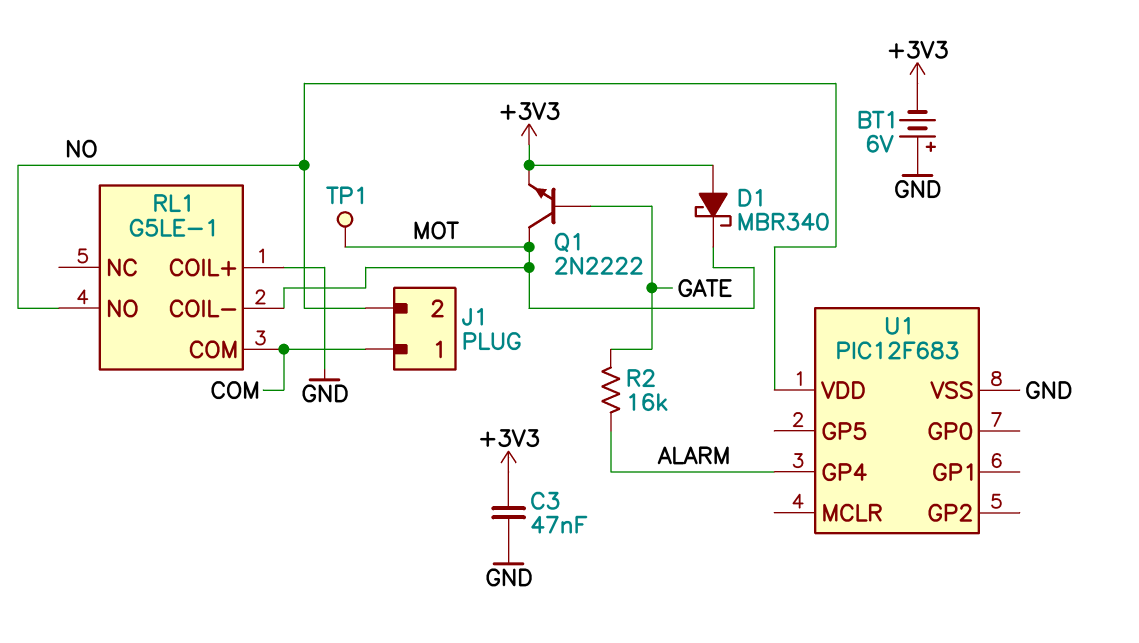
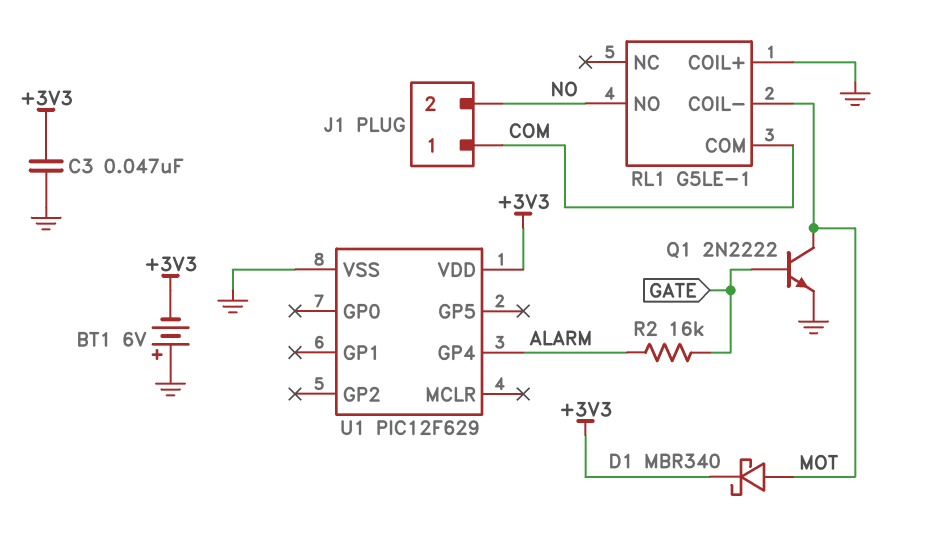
D1: schottky MBR340 (A +3V3, K MOT) -> schottky MBR340 (A MOT, K +3V3)
Q1: NPN 2N2222 (B GATE, C MOT, E +3V3) -> NPN 2N2222 (B GATE, C MOT, E GND)
TP1: test point (MOT) -> none
U1: PIC12F683 -> PIC12F629
U1 pin VDD: NO -> +3V3

